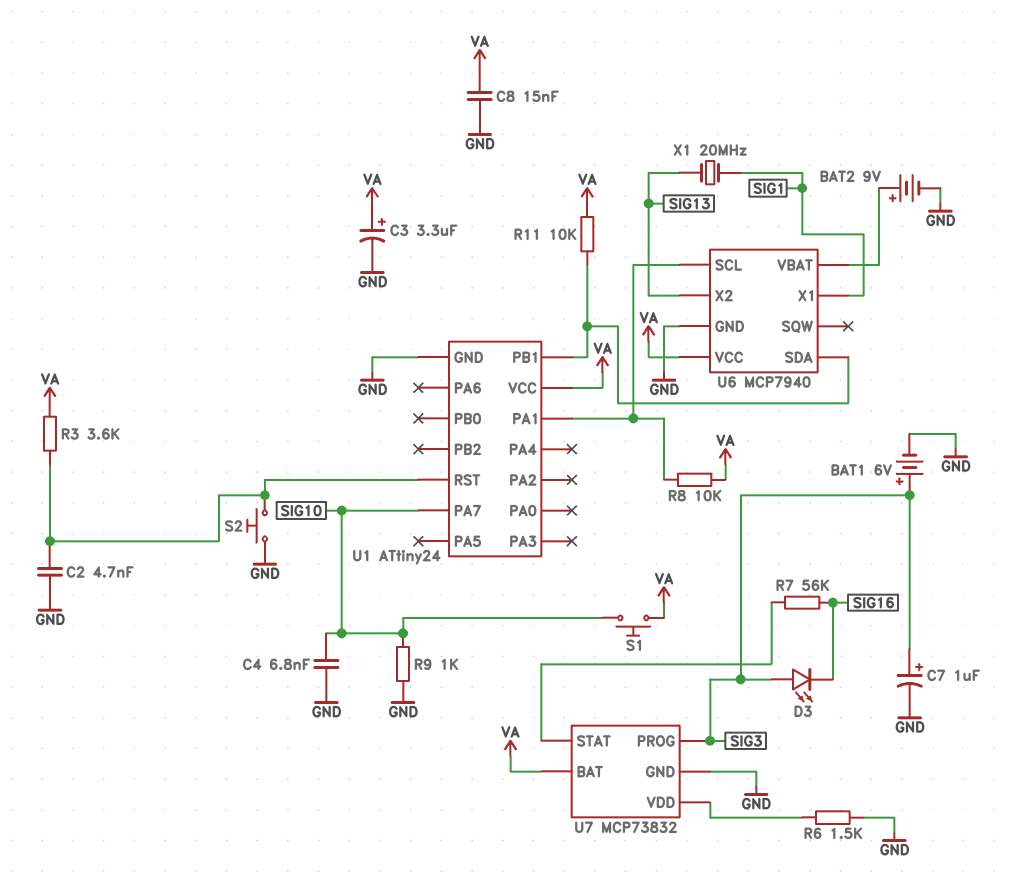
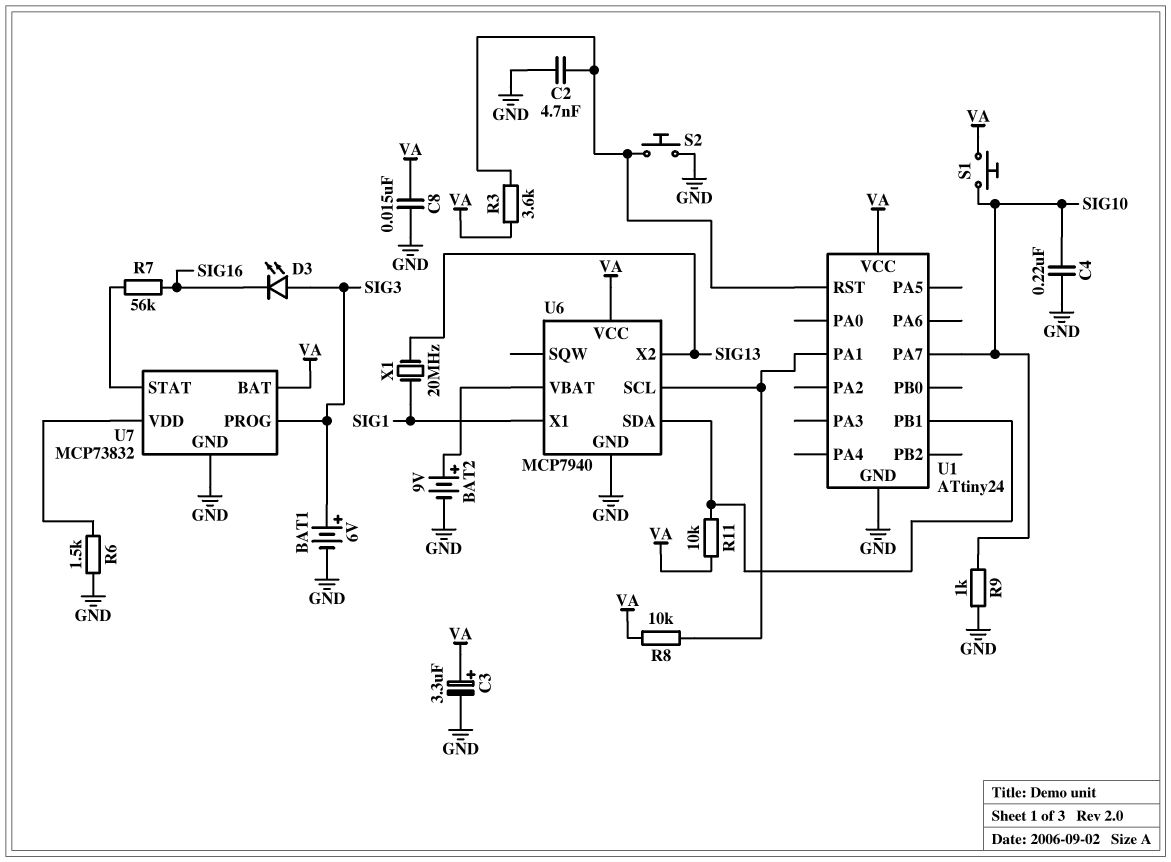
C4: 6.8nF (GND, SIG10) -> 220nF (GND, SIG10)
C7: 1uF (plus SIG3, minus GND) -> none

